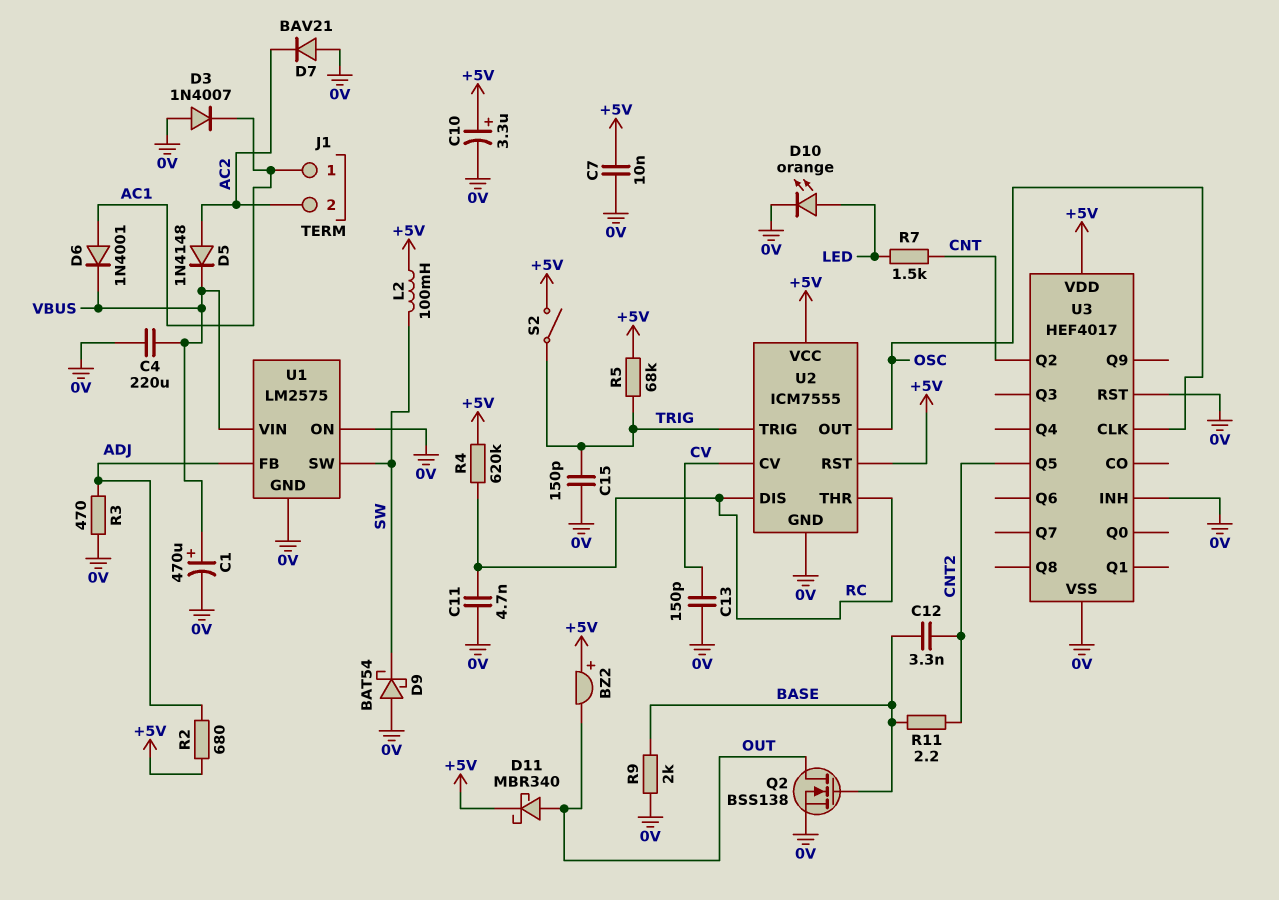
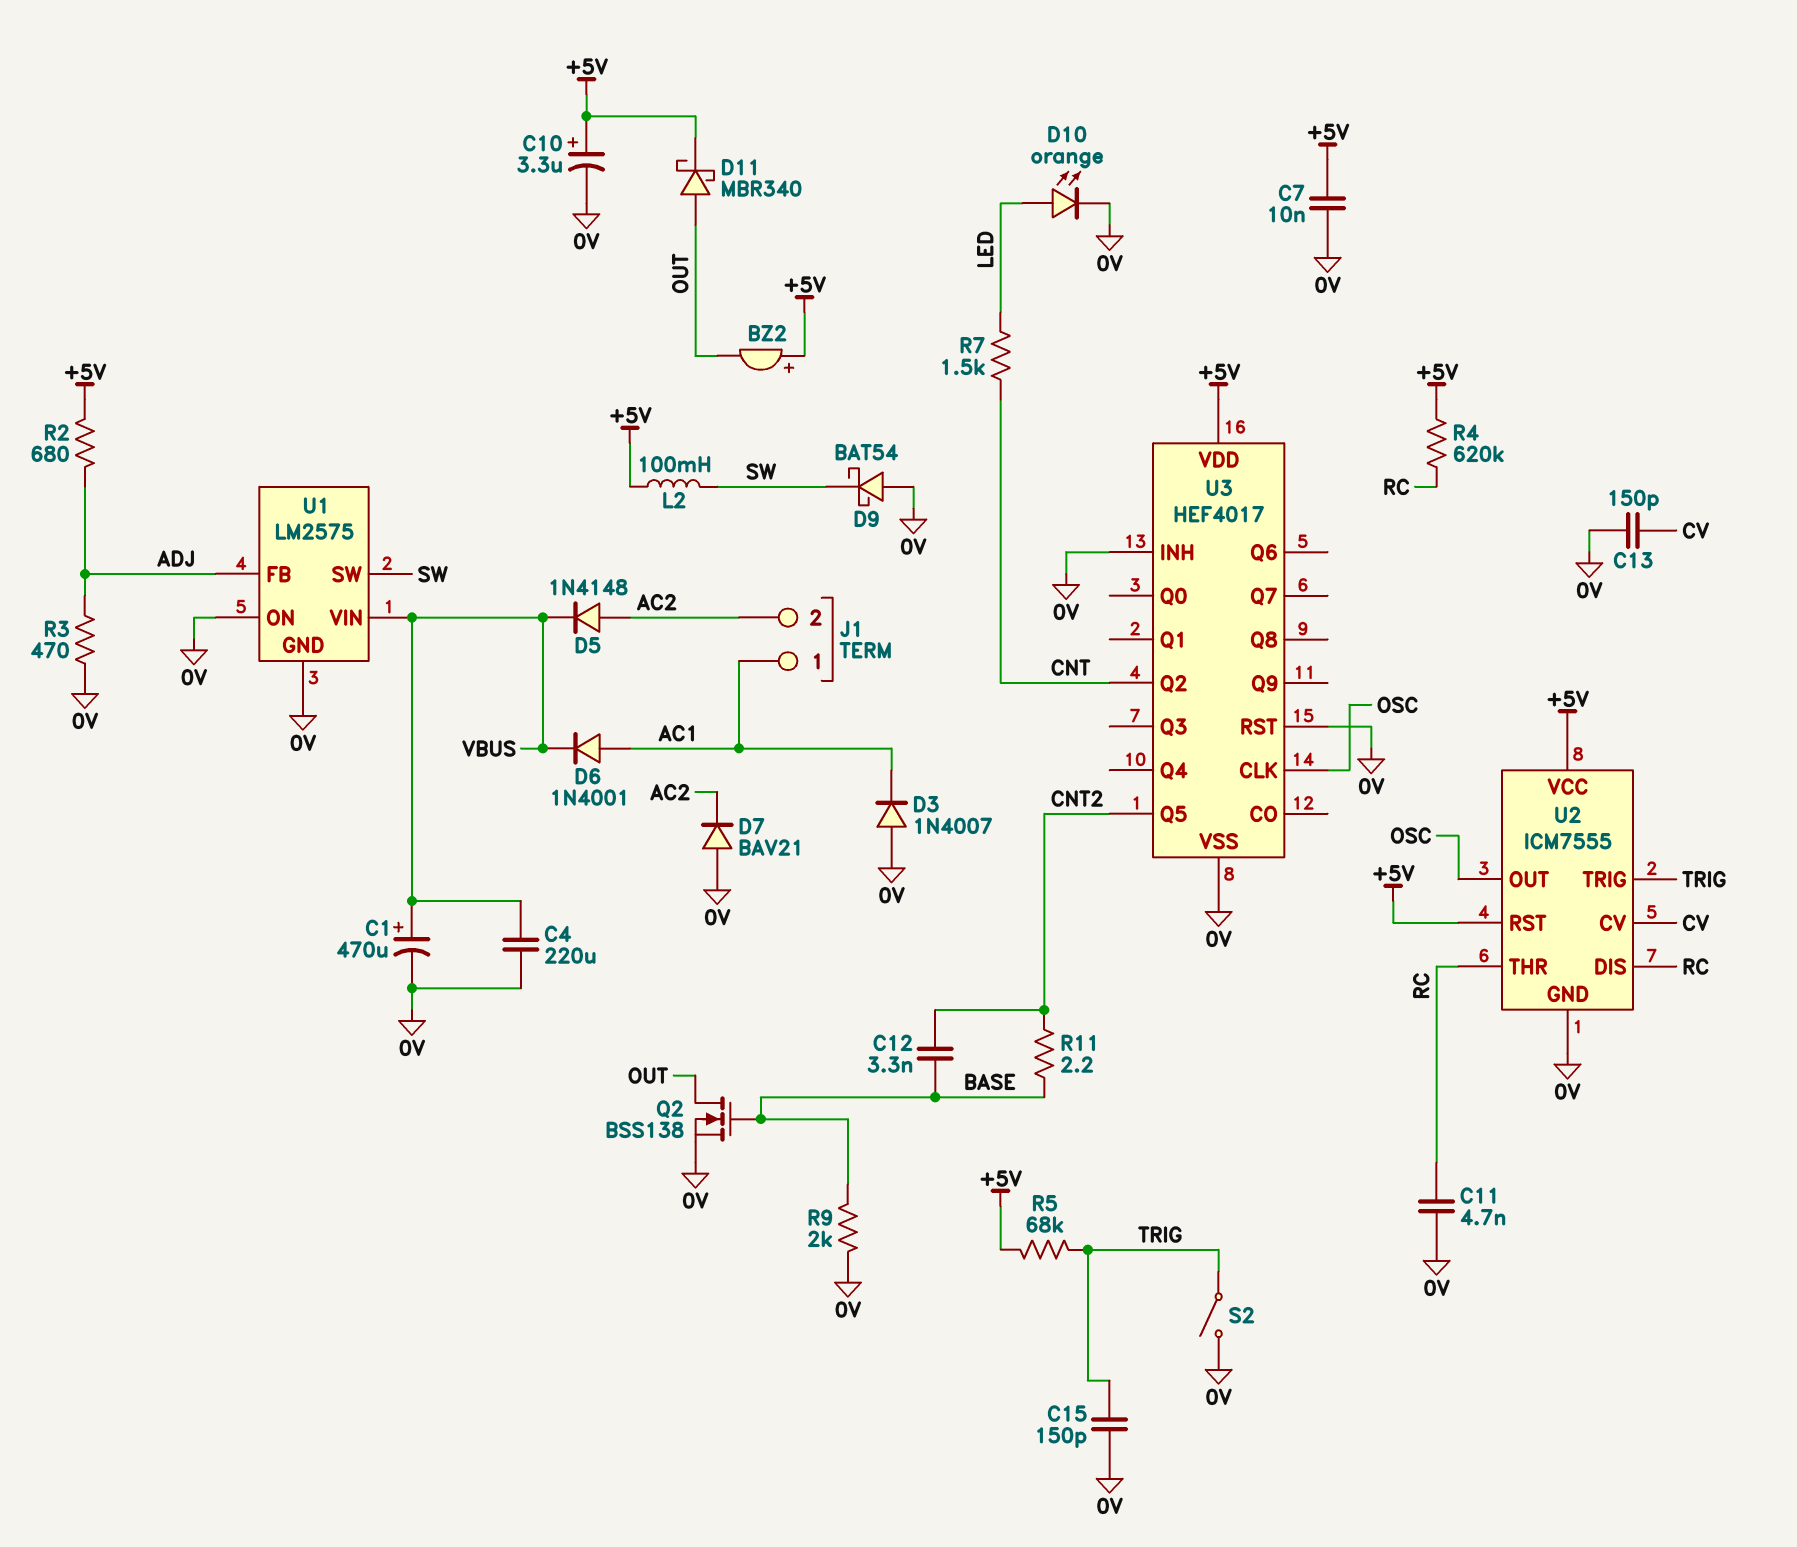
S2: switch (+5V, TRIG) -> switch (0V, TRIG)

